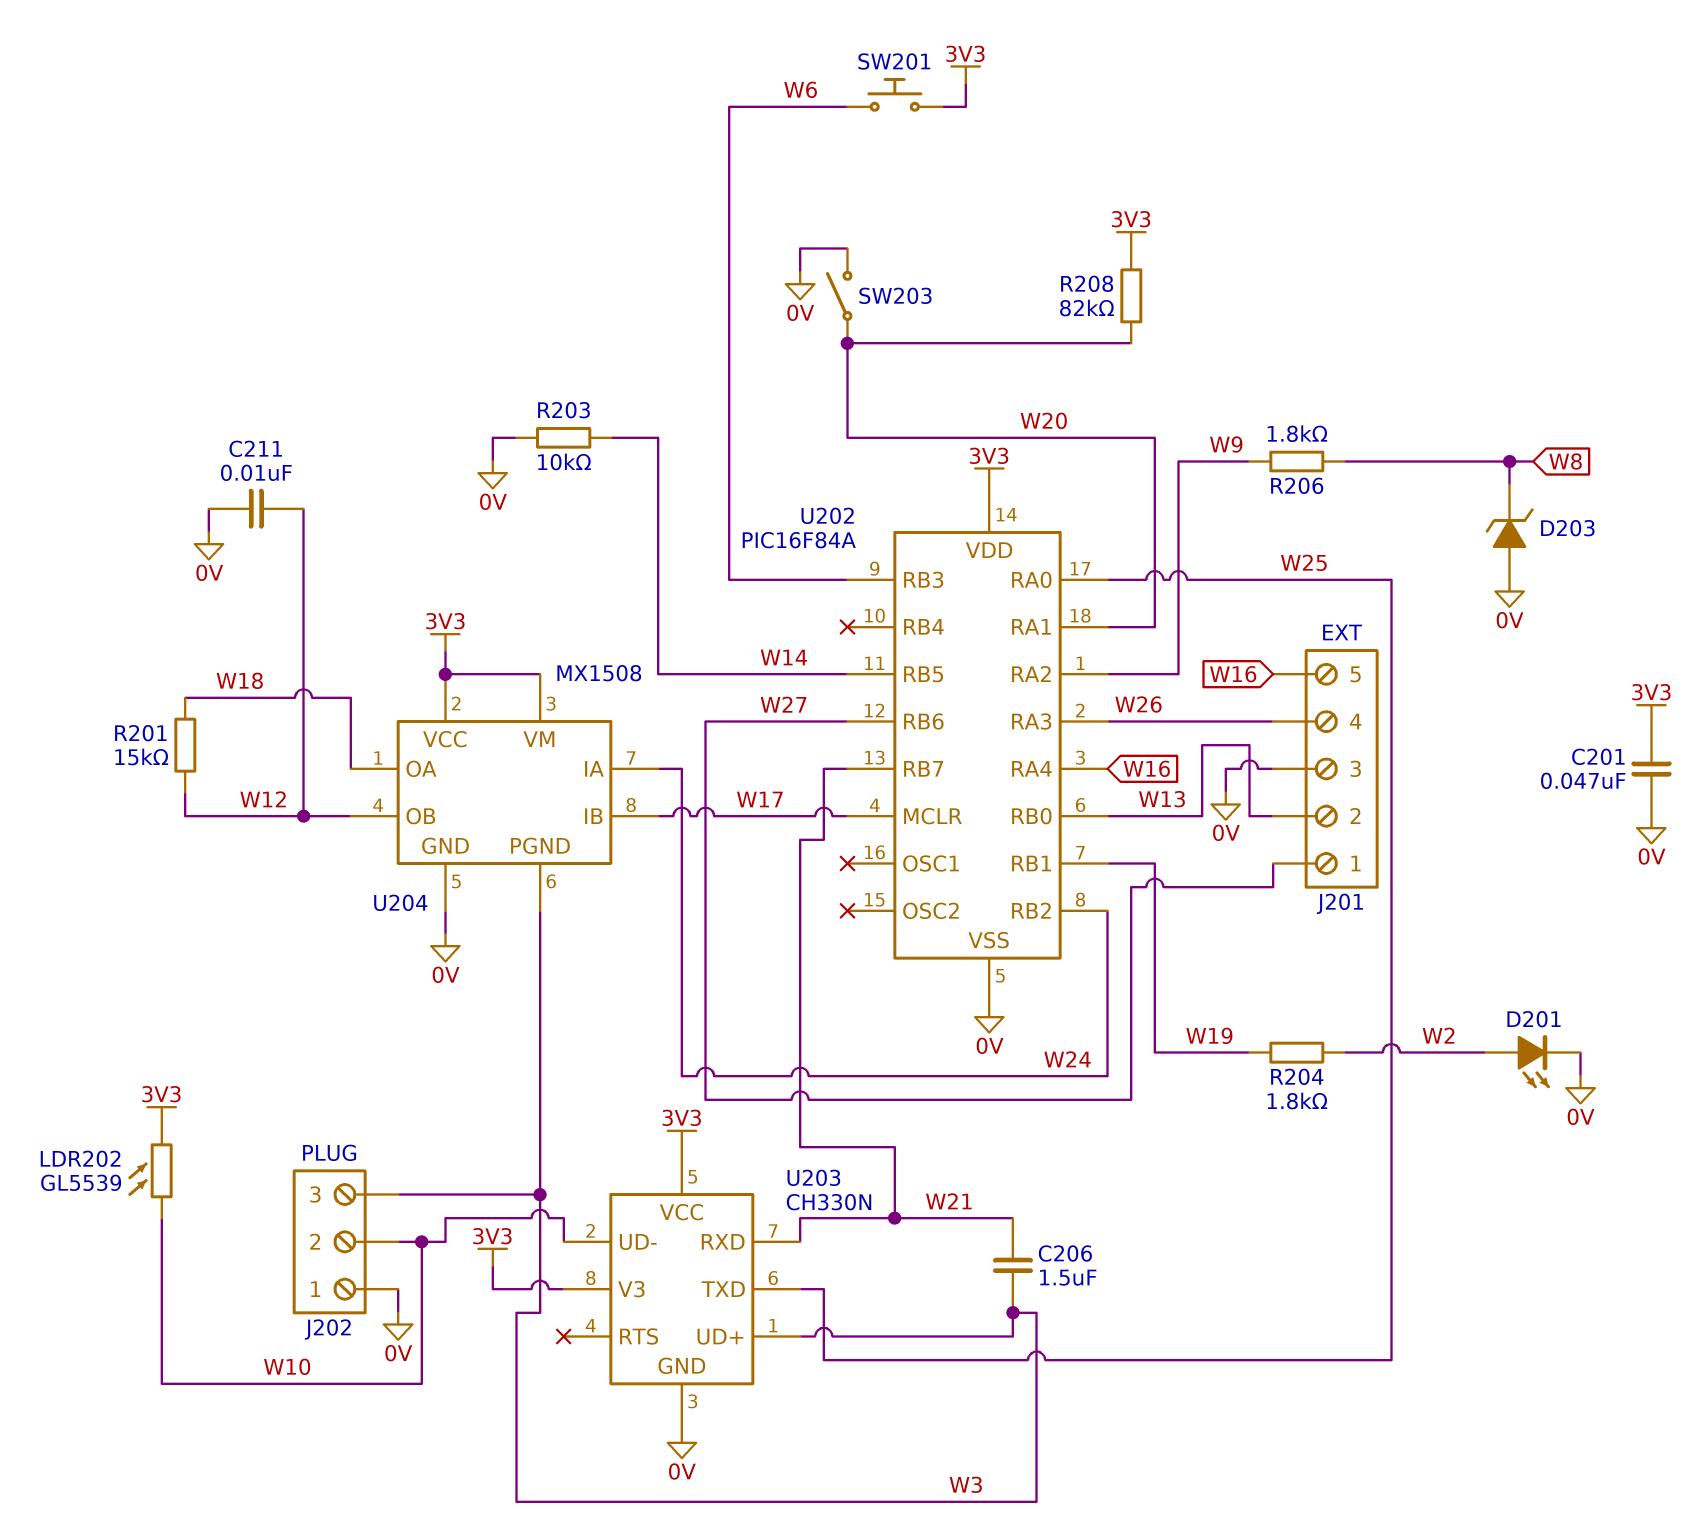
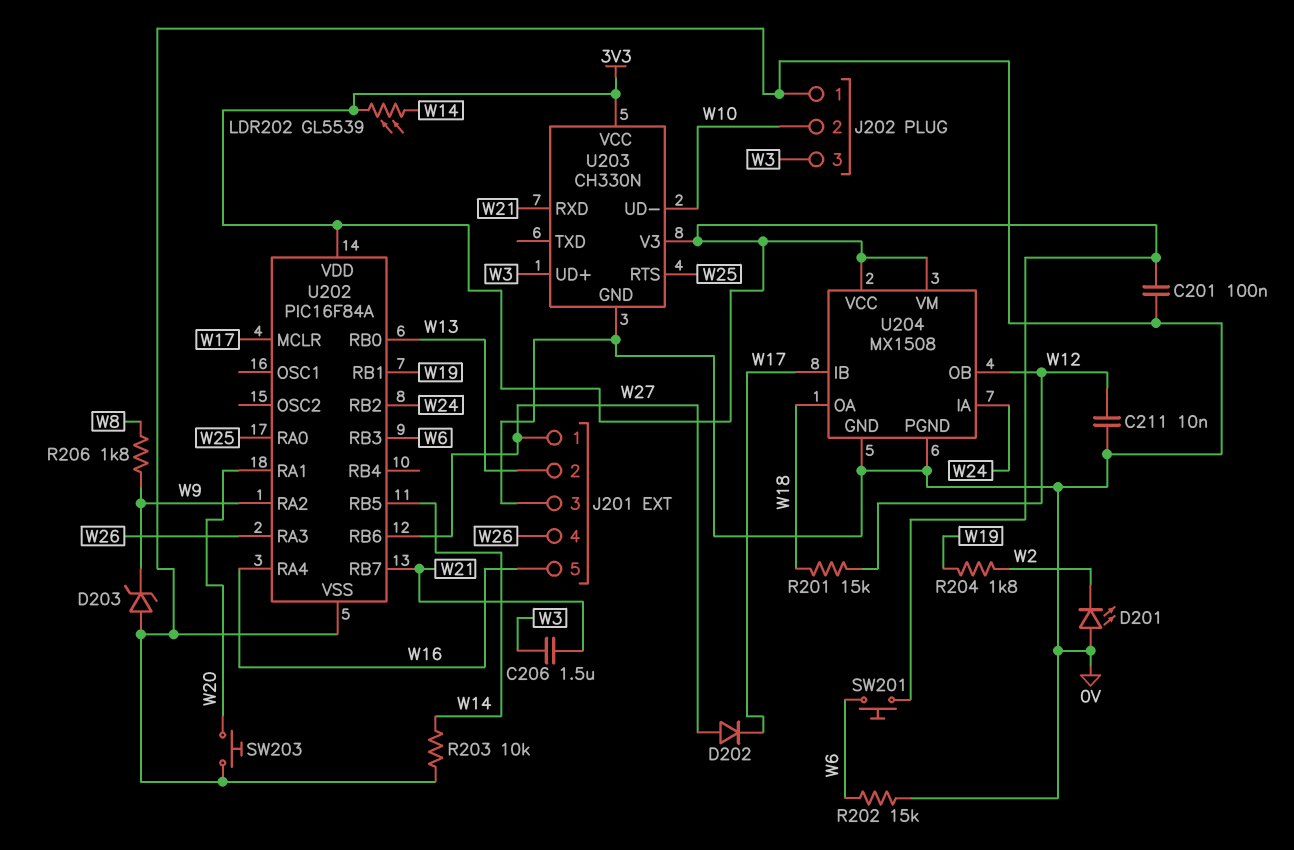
C201: 47nF (0V, 3V3) -> 100nF (0V, 3V3)
D201: LED (A W2, K 0V) -> LED (A 0V, K W2)
D202: none -> diode (A W27, K W17)
D203: zener (A 0V, K W8) -> zener (A 0V, K W9)
LDR202: GL5539 (3V3, W10) -> GL5539 (3V3, W14)
R202: none -> 15k (0V, W6)
R208: 82k (3V3, W20) -> none
SW203: switch (0V, W20) -> button (0V, W20)
U203 pin RTS: none -> W25
U203 pin TXD: W25 -> none
U204 pin PGND: W3 -> 0V

